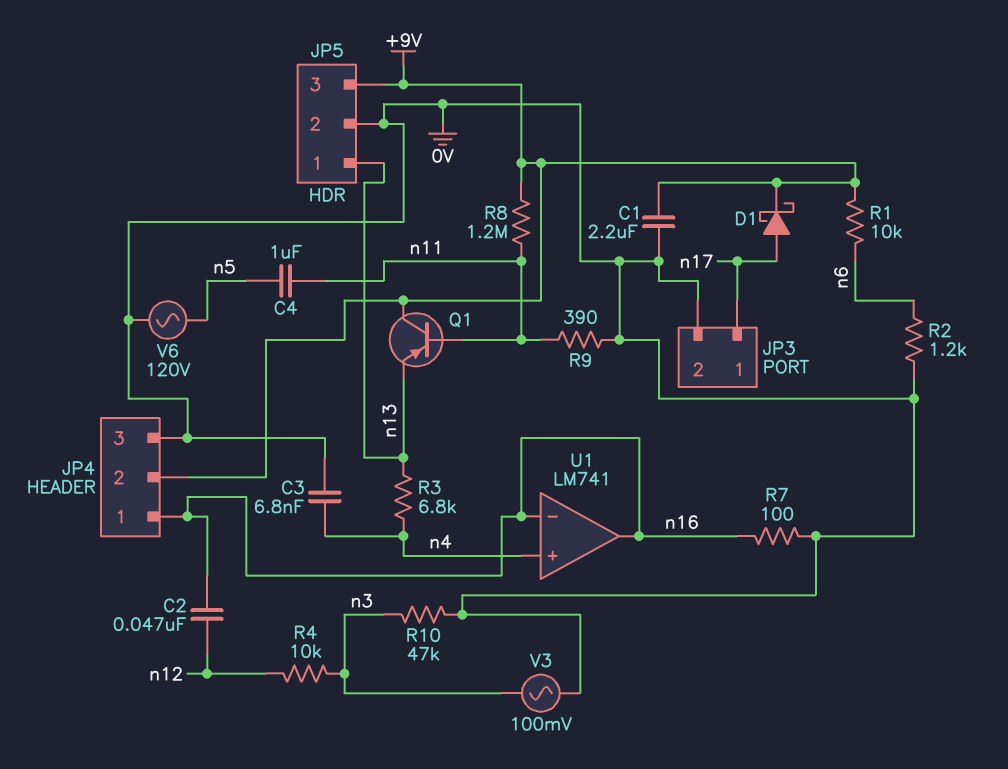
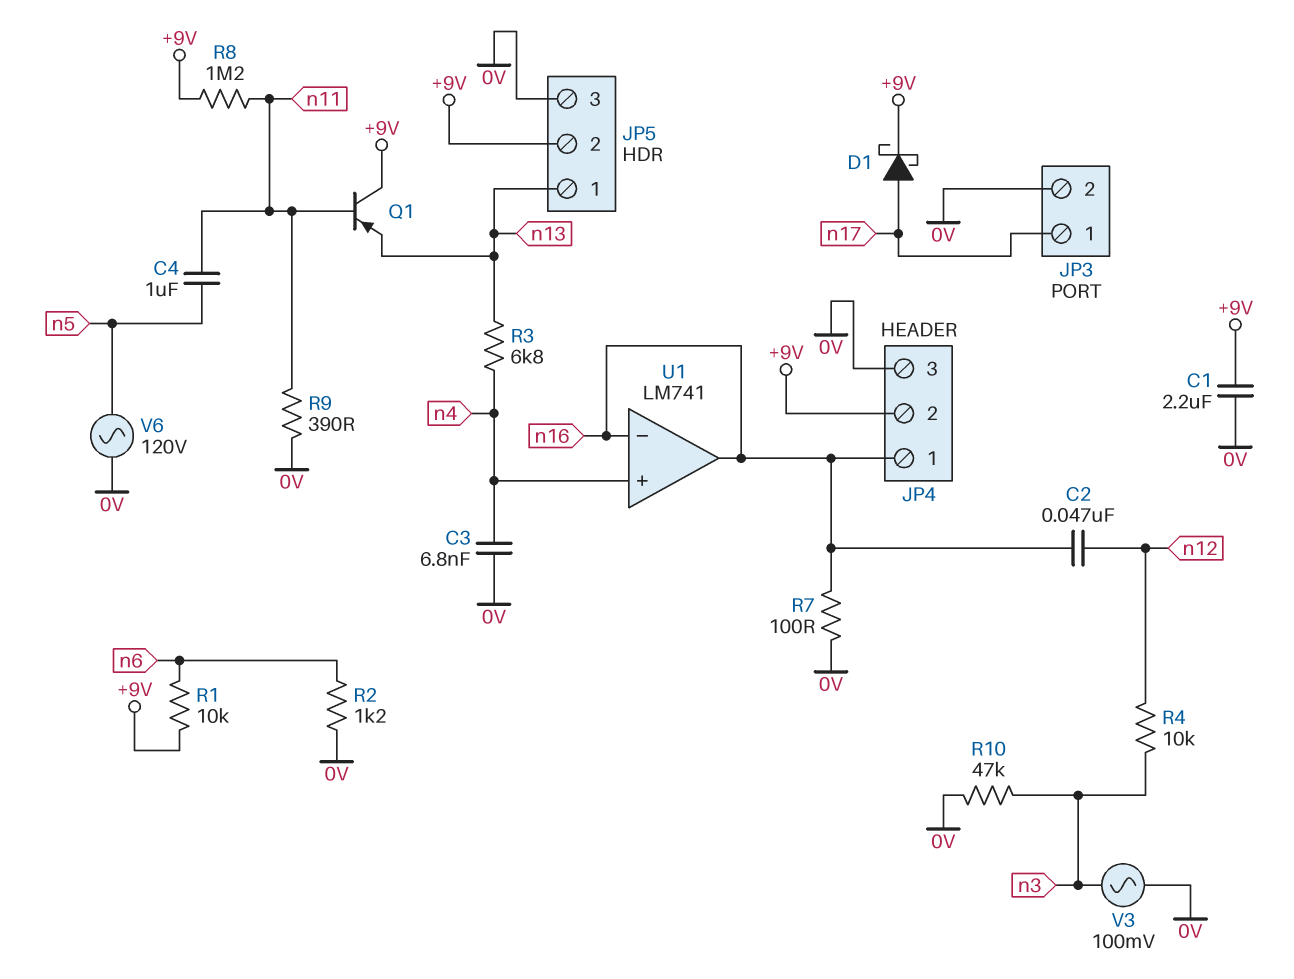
JP5 pin 2: 0V -> +9V
JP5 pin 3: +9V -> 0V

